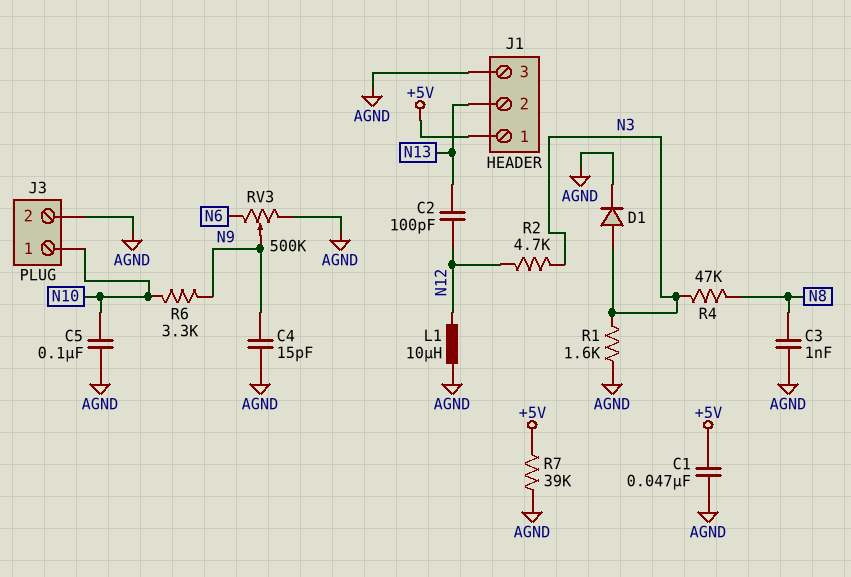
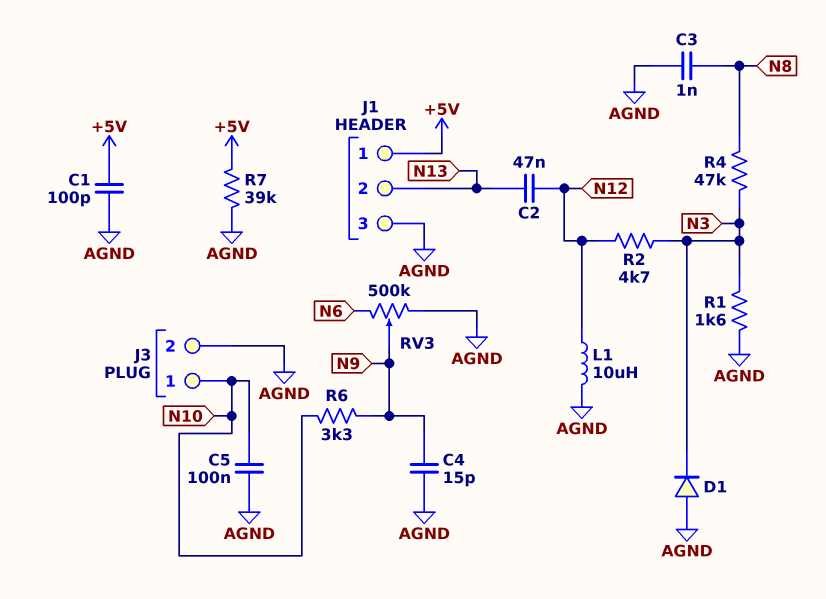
C1: 47nF (+5V, AGND) -> 100pF (+5V, AGND)
C2: 100pF (N12, N13) -> 47nF (N12, N13)
D1: diode (A N3, K AGND) -> diode (A AGND, K N3)

